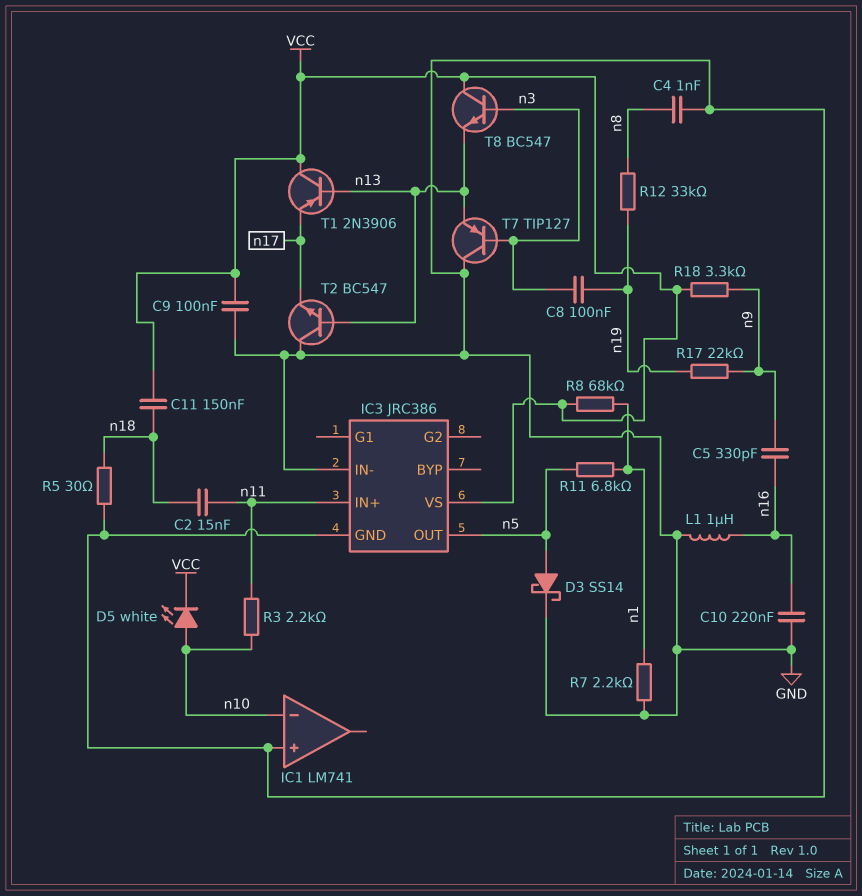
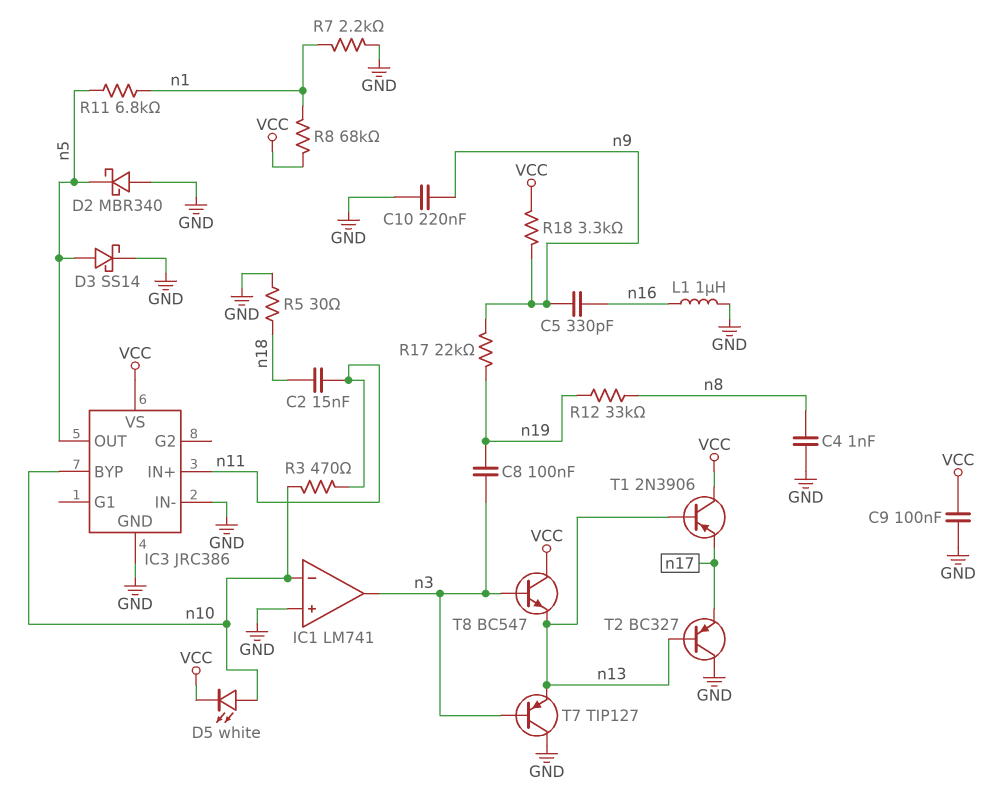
C10: 220nF (GND, n16) -> 220nF (GND, n9)
C11: 150nF (VCC, n18) -> none
D2: none -> schottky MBR340 (A GND, K n5)
IC1 pin out: none -> n3
IC3 pin BYP: none -> n10
R3: 2.2k (n10, n11) -> 470 (n10, n11)
T2: NPN BC547 (B n13, C GND, E n17) -> PNP BC327 (B n13, C GND, E n17)

